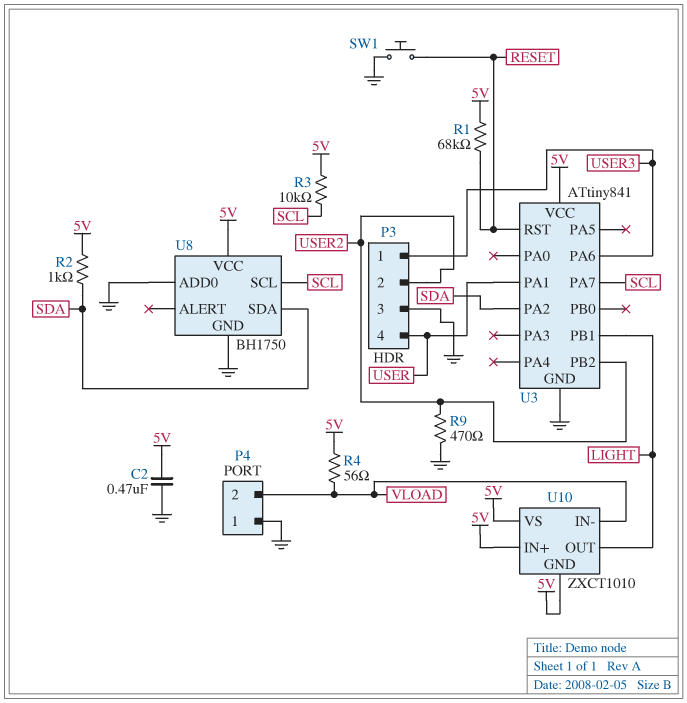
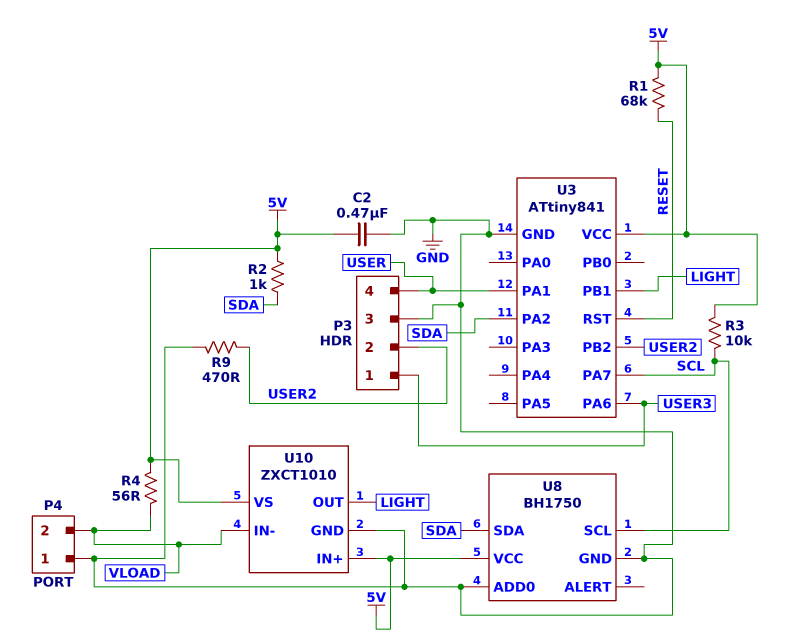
SW1: button (GND, RESET) -> none
U10 pin GND: 5V -> GND

